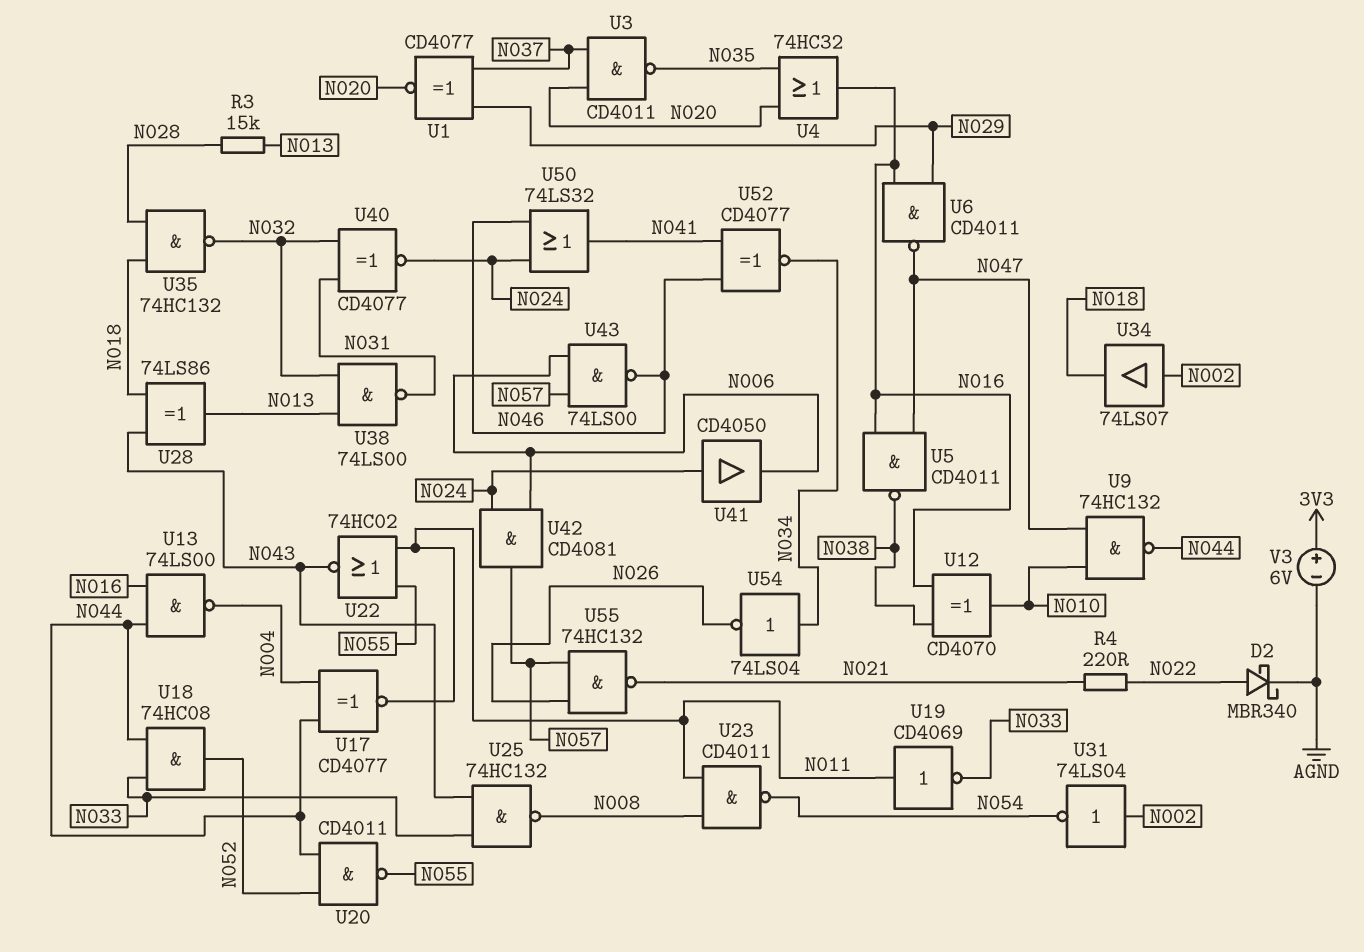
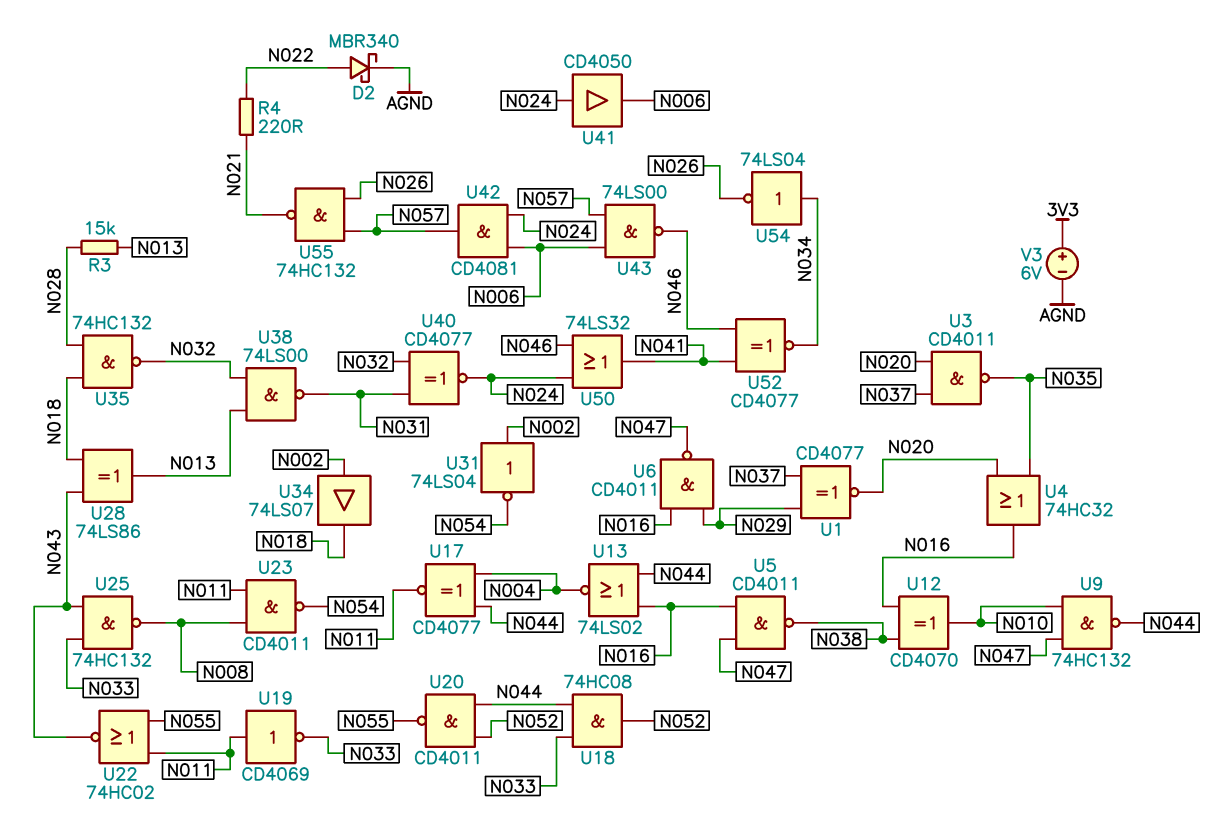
U13: NAND 74LS00 (in N016, in N044, out N004) -> NOR 74LS02 (in N016, in N044, out N004)

